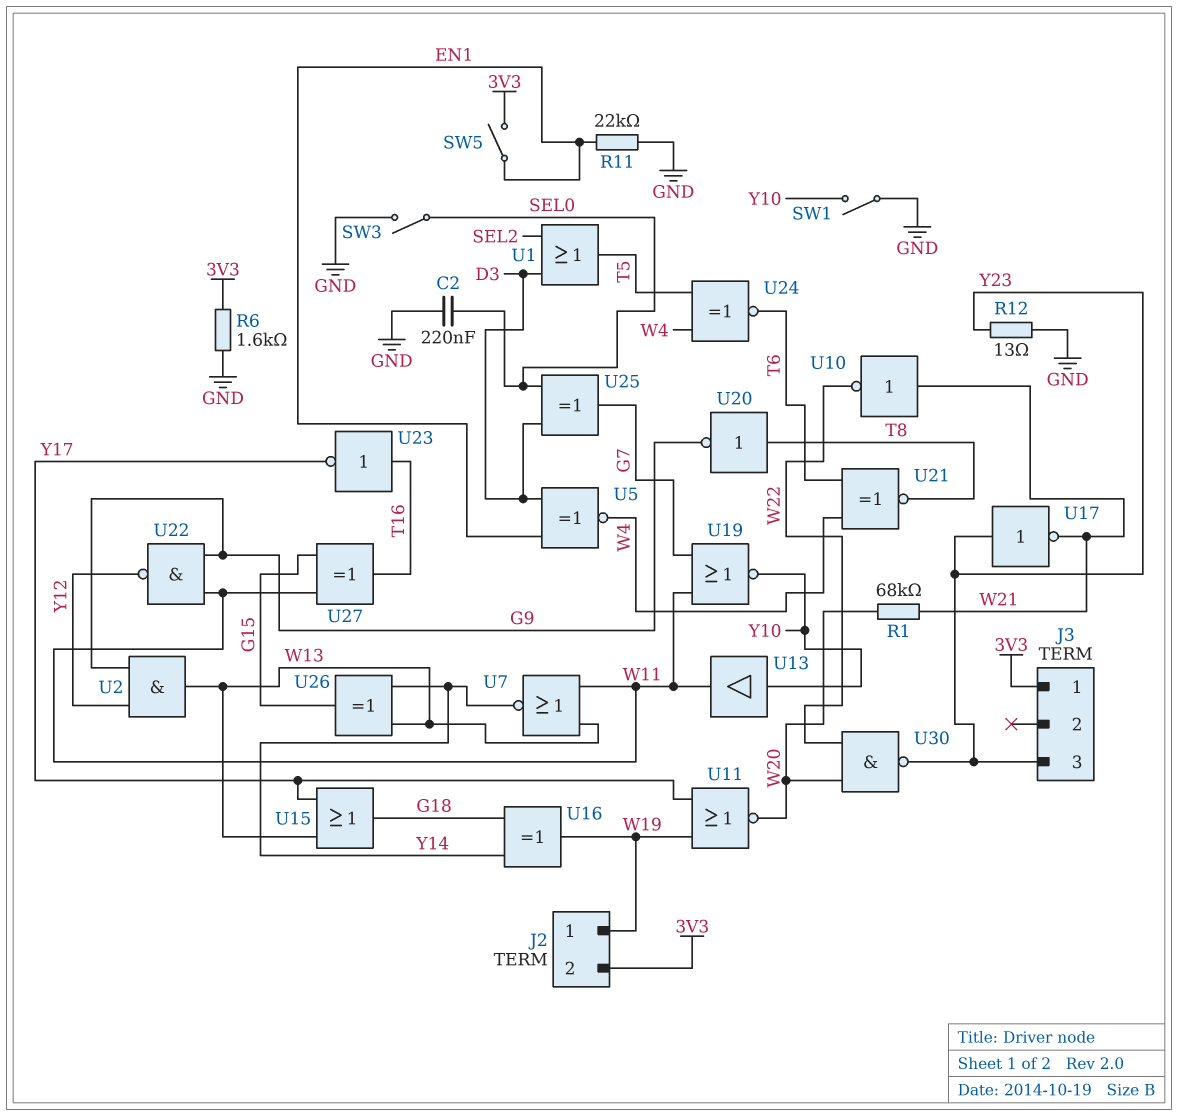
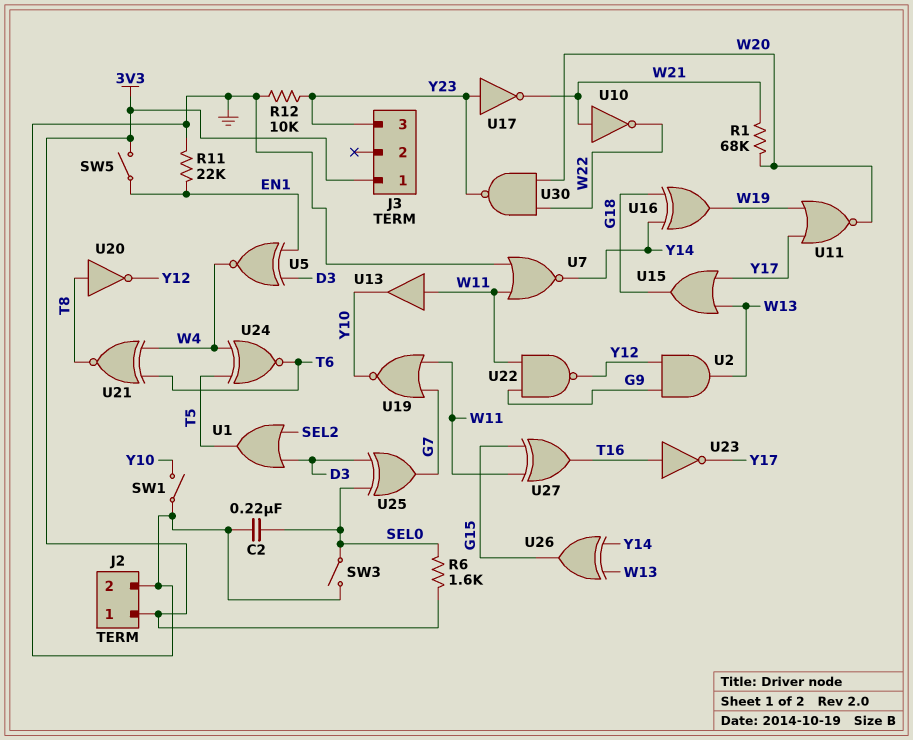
J2 pin 1: W19 -> 3V3
J2 pin 2: 3V3 -> GND
R6: 1.6k (3V3, GND) -> 1.6k (3V3, SEL0)
R12: 13 (GND, Y23) -> 10k (GND, Y23)
U7: NOR (in W11, in W13, out Y14) -> NOR (in GND, in W11, out Y14)
U13: buffer (in Y10, out W11) -> buffer (in W11, out Y10)
U20: NOT (in T8, out G9) -> NOT (in T8, out Y12)

